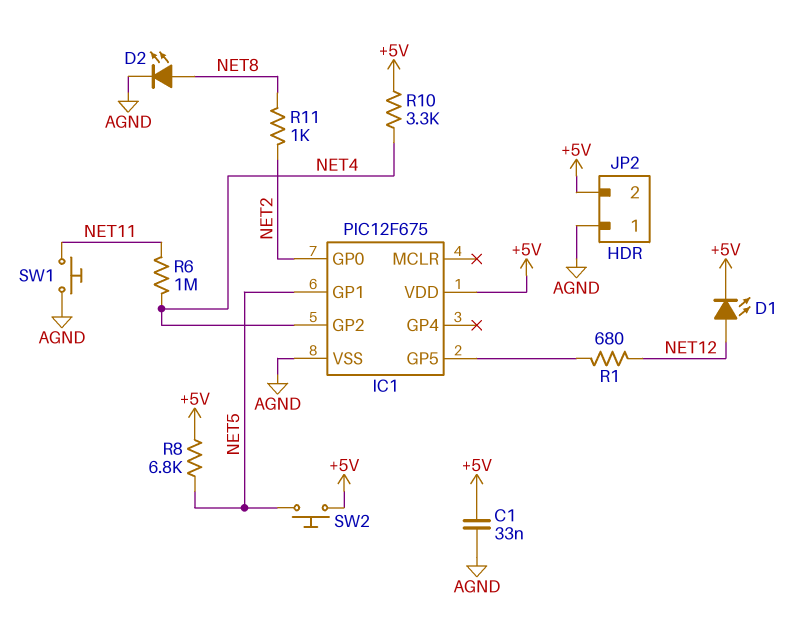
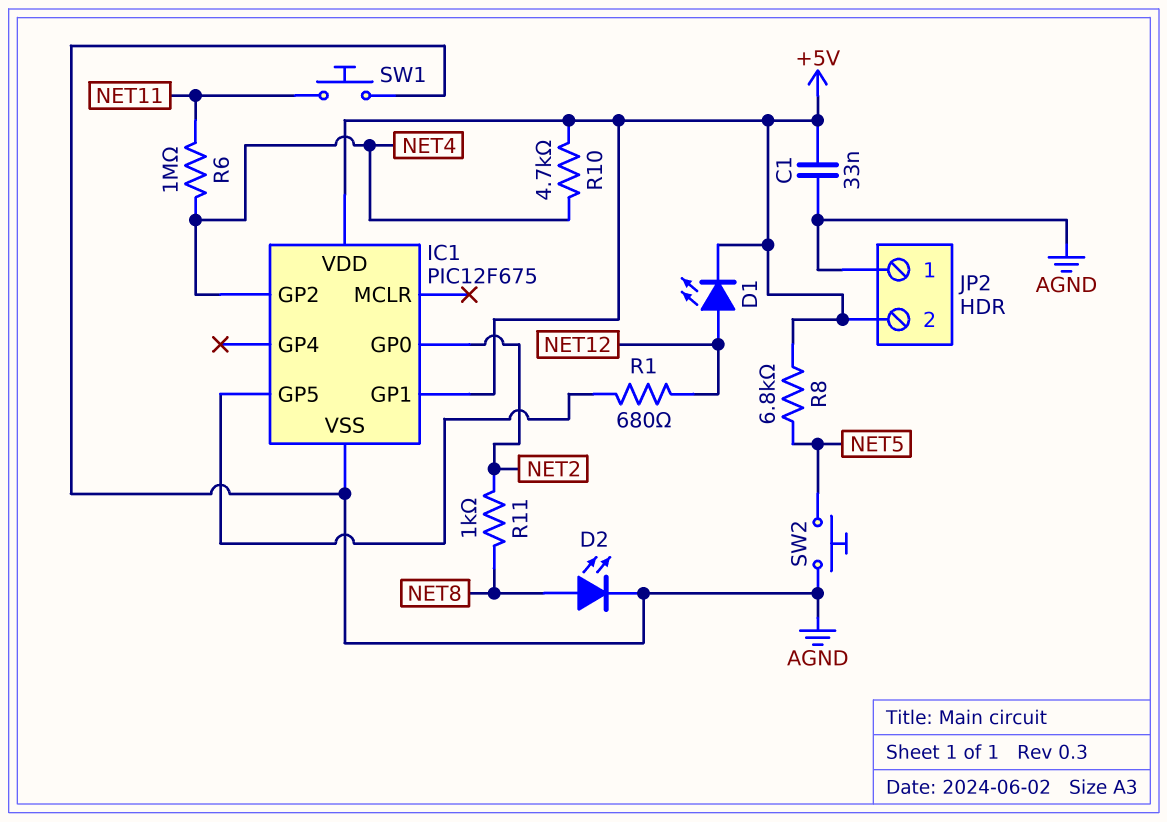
IC1 pin GP1: NET5 -> +5V
R10: 3.3k (+5V, NET4) -> 4.7k (+5V, NET4)
SW2: button (+5V, NET5) -> button (AGND, NET5)

